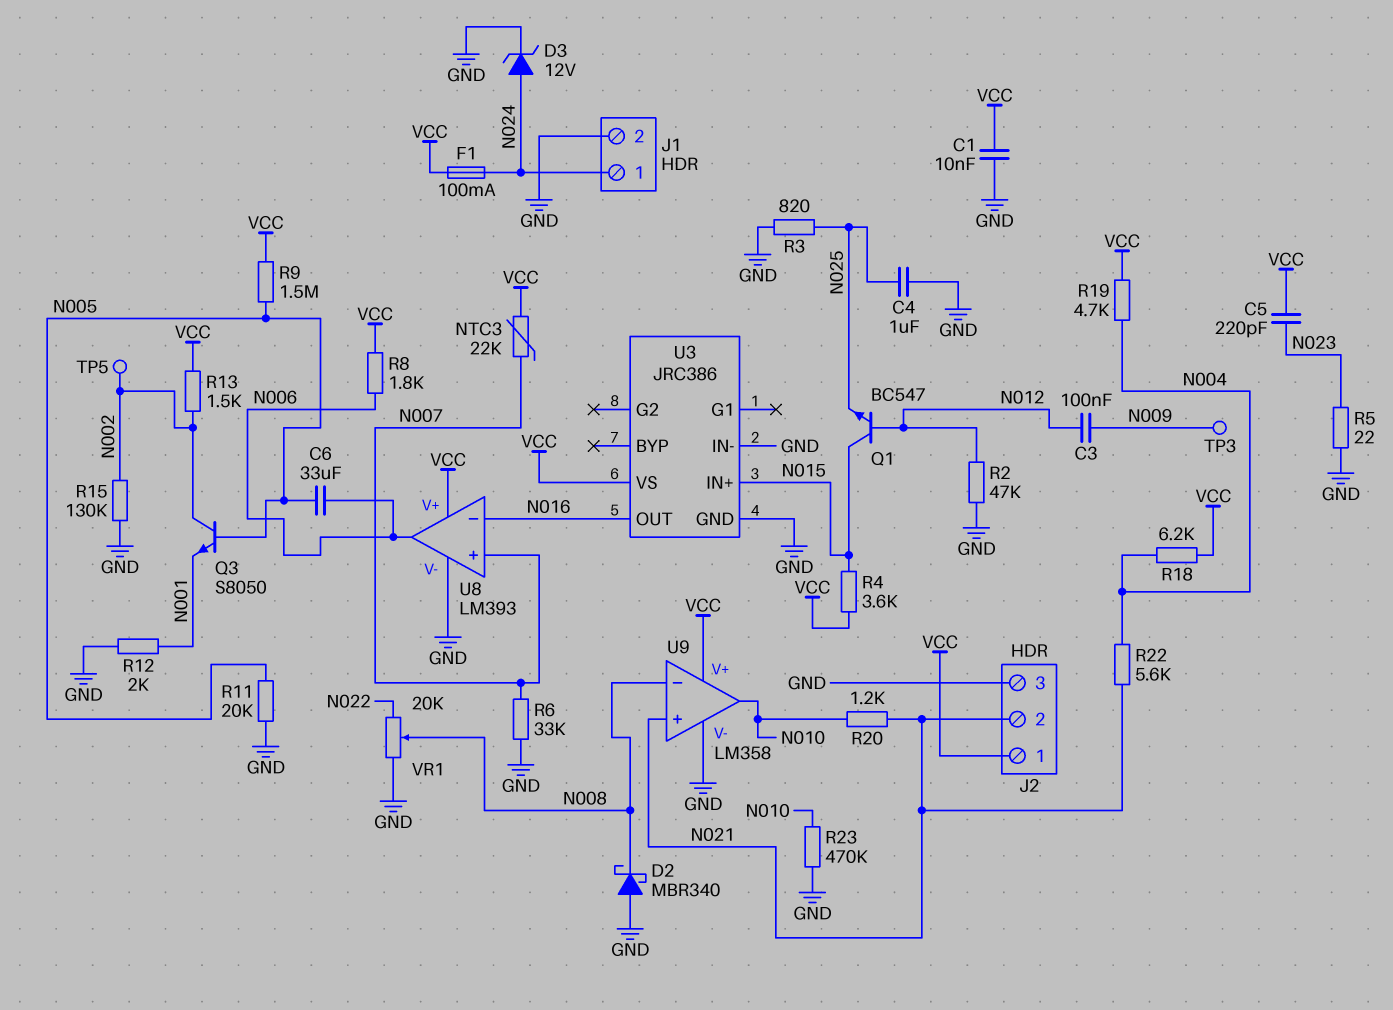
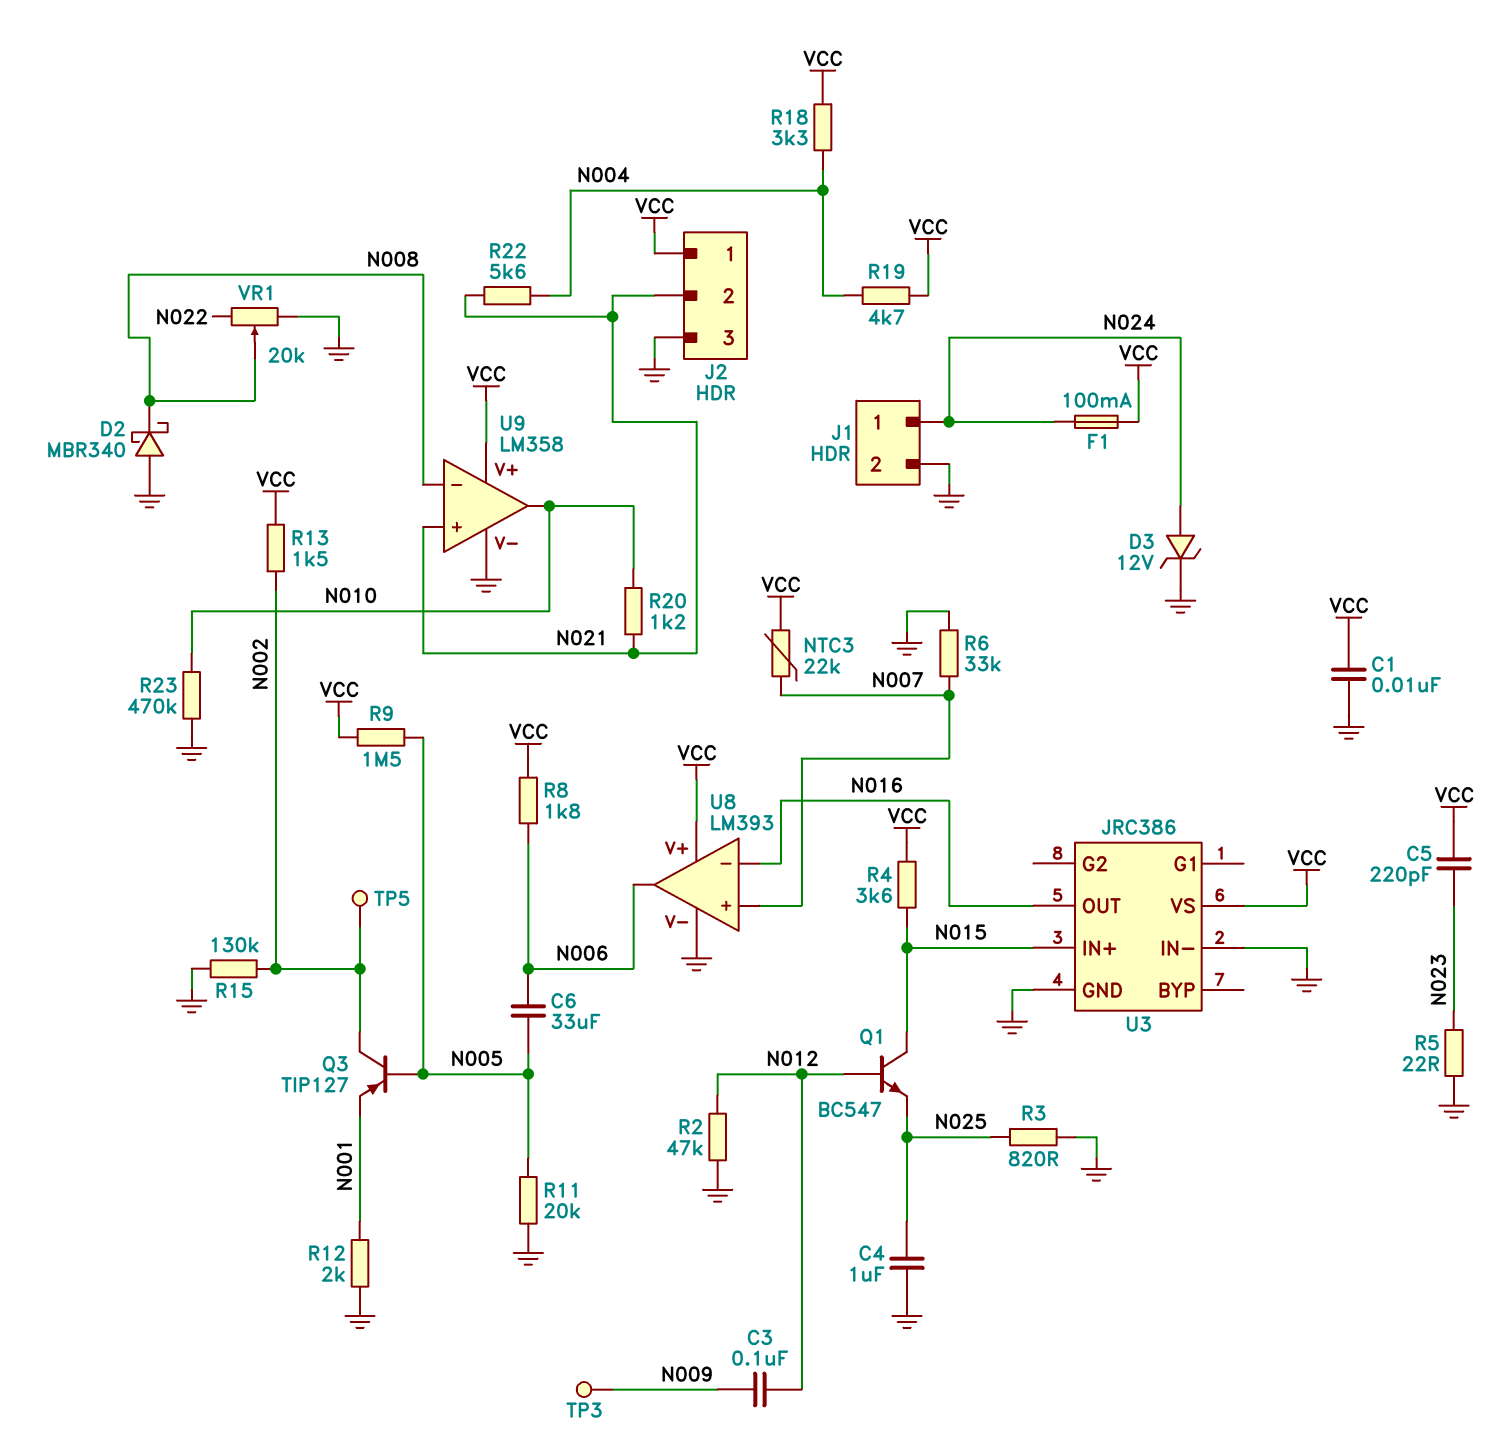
Q3: NPN S8050 (B N005, C N002, E N001) -> PNP TIP127 (B N005, C N002, E N001)
R18: 6.2k (N004, VCC) -> 3.3k (N004, VCC)

